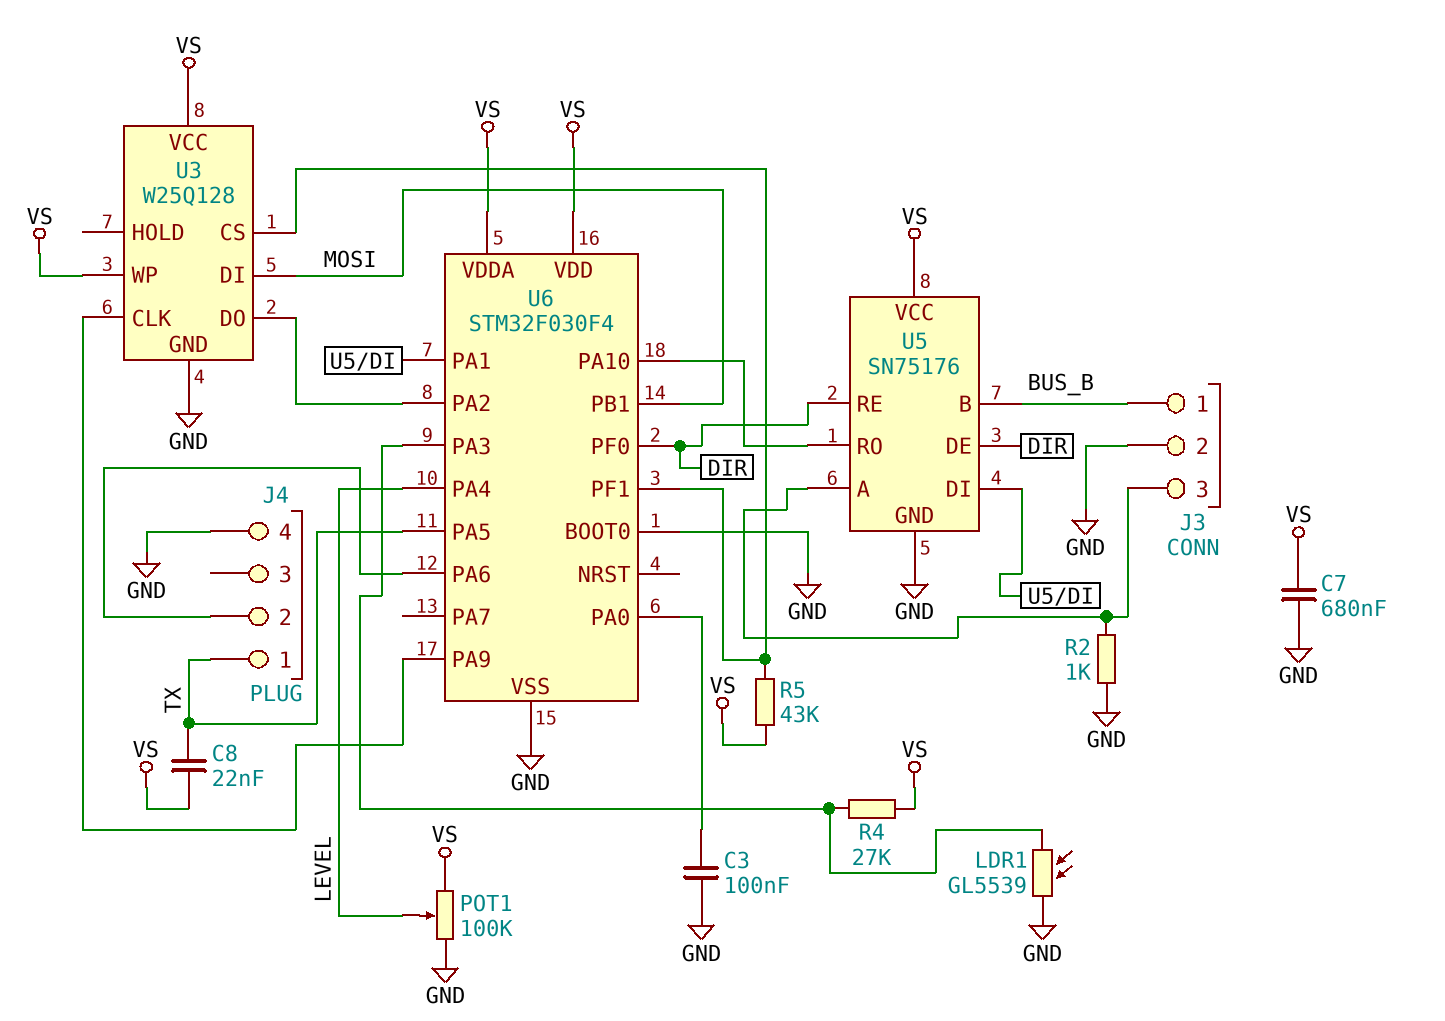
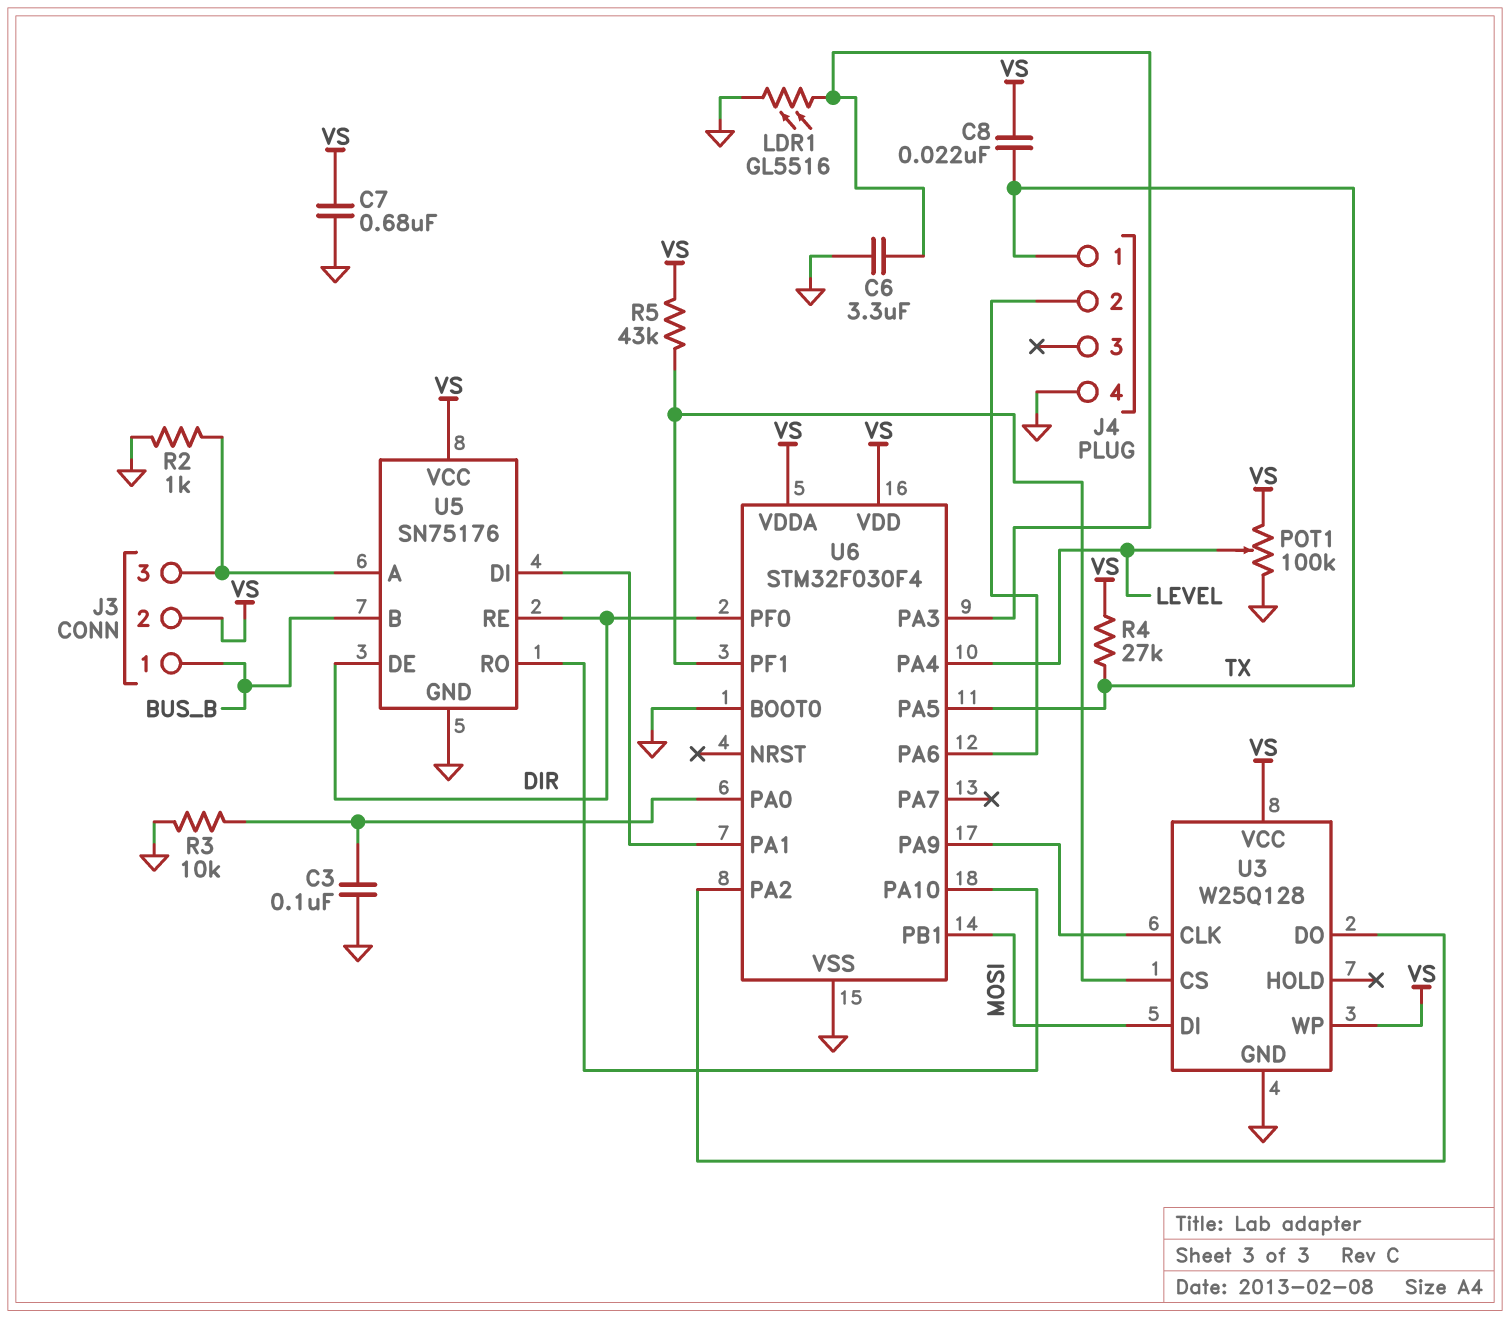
C6: none -> 3.3uF (GND, U6/PA3)
J3 pin 2: GND -> VS
LDR1: GL5539 (GND, U6/PA3) -> GL5516 (GND, U6/PA3)
R3: none -> 10k (GND, U6/PA0)
R4: 27k (U6/PA3, VS) -> 27k (TX, VS)

